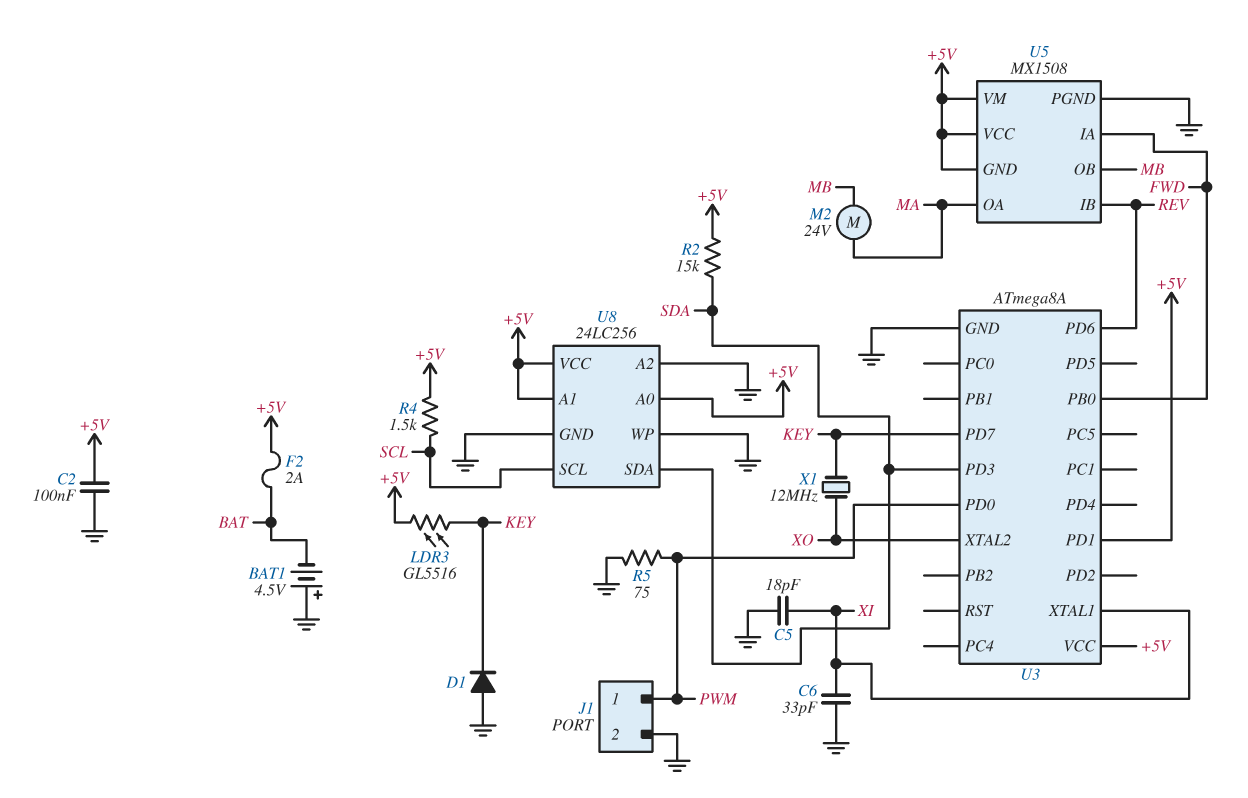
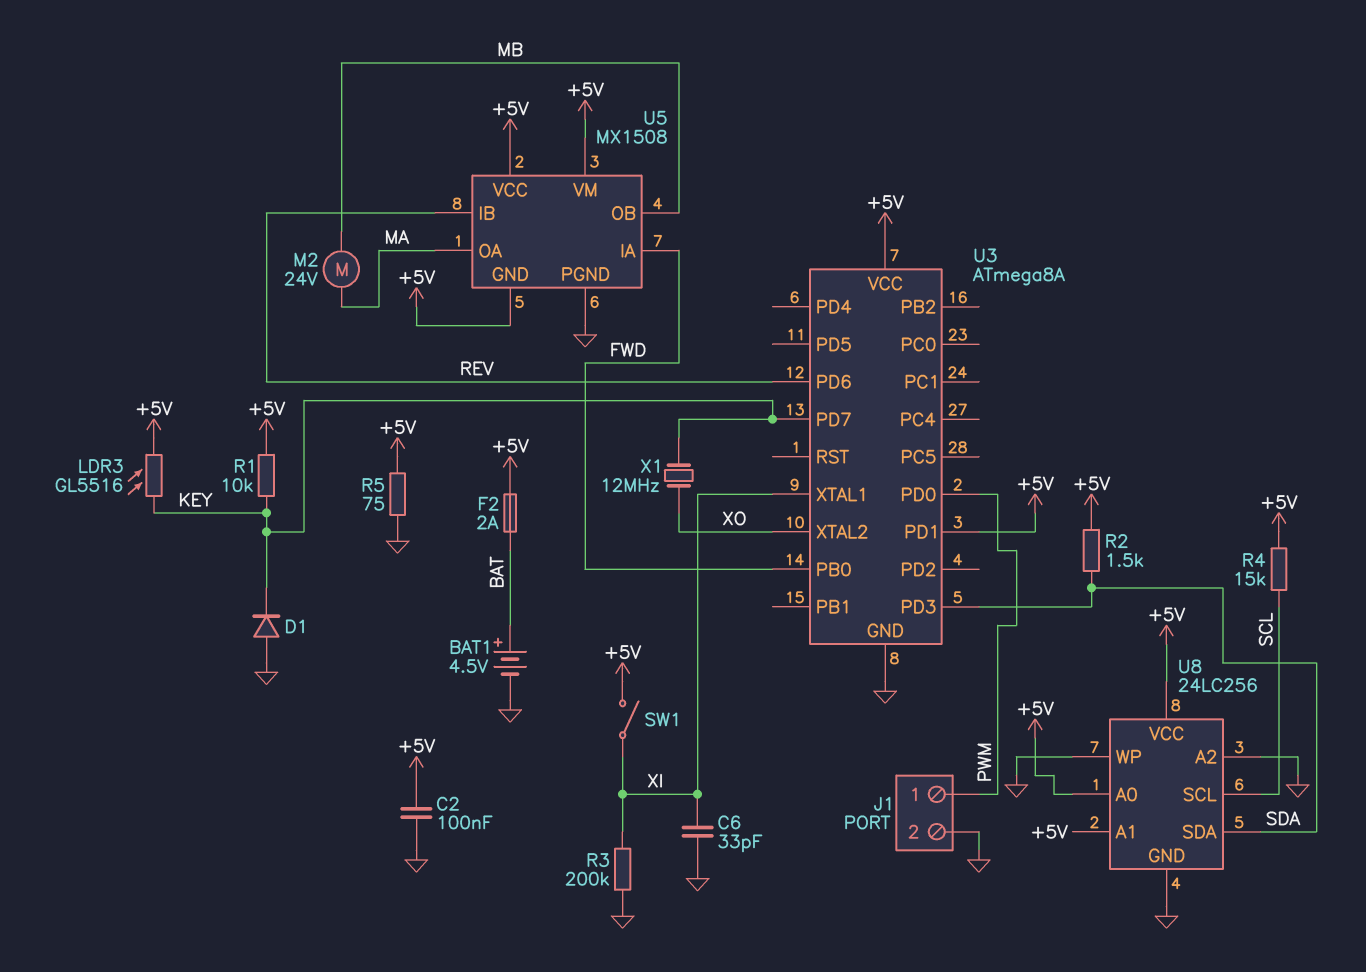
BAT1: 4.5V (plus GND, minus BAT) -> 4.5V (plus BAT, minus GND)
C5: 18pF (GND, XI) -> none
R1: none -> 10k (+5V, KEY)
R2: 15k (+5V, SDA) -> 1.5k (+5V, SDA)
R3: none -> 200k (GND, XI)
R4: 1.5k (+5V, SCL) -> 15k (+5V, SCL)
R5: 75 (GND, PWM) -> 75 (+5V, GND)
SW1: none -> switch (+5V, XI)

